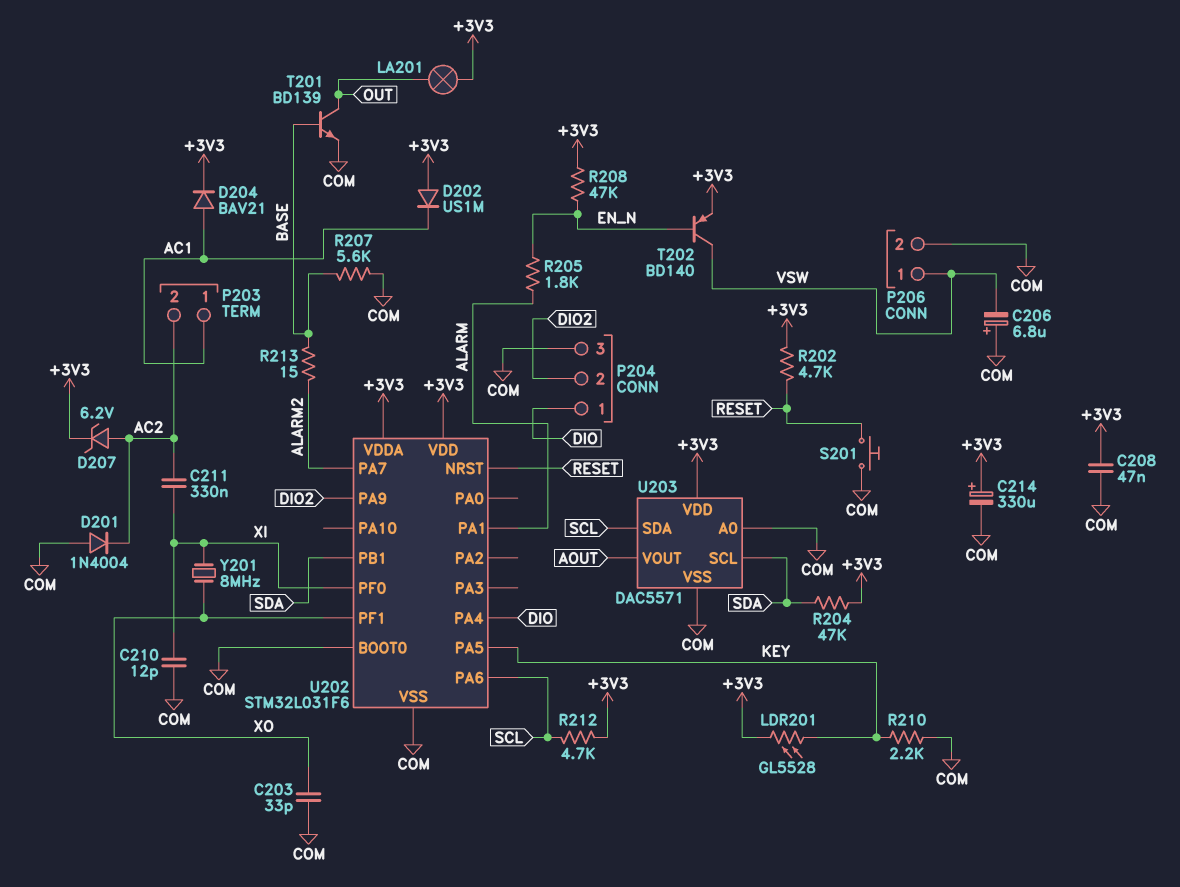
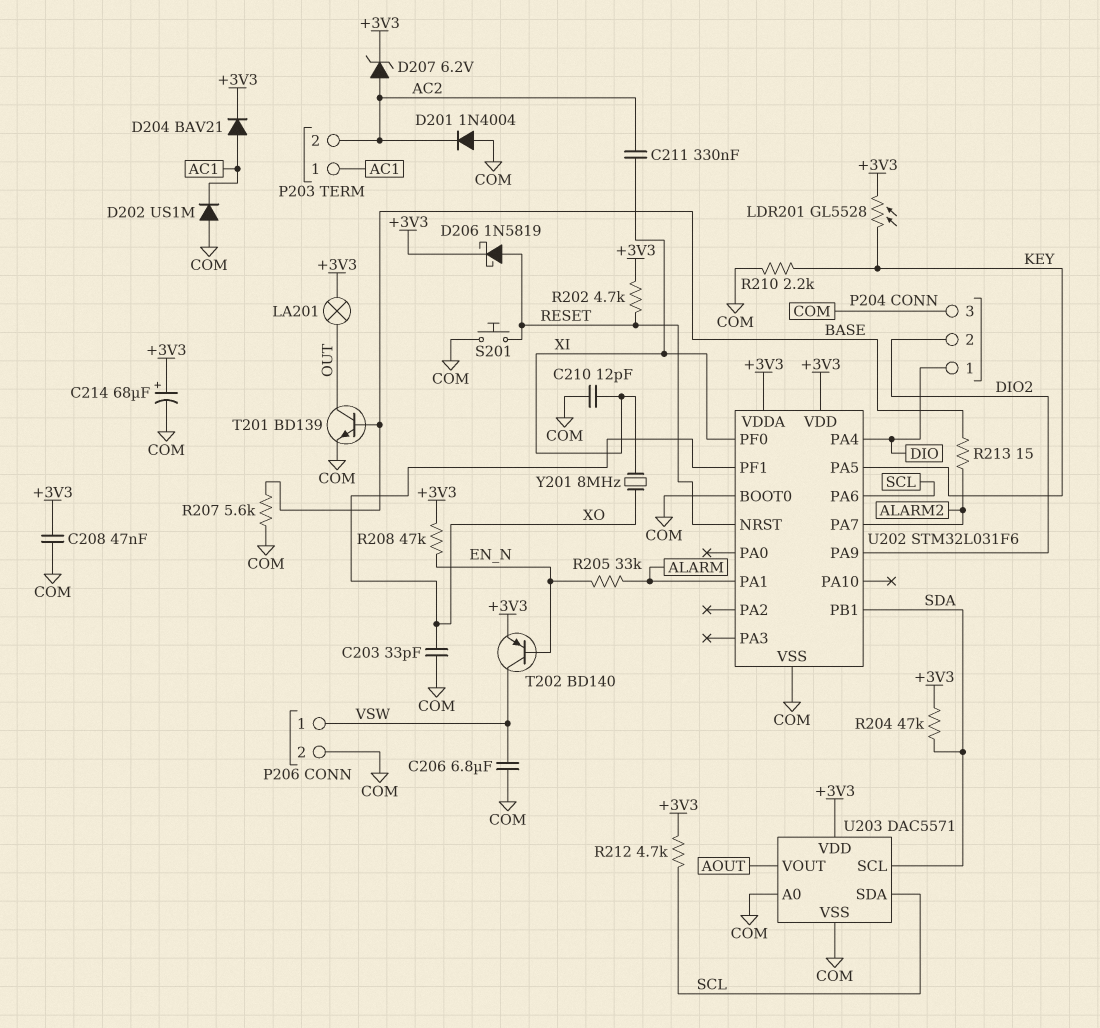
C206: 6.8uF (plus COM, minus VSW) -> 6.8uF (COM, VSW)
C214: 330uF (plus +3V3, minus COM) -> 68uF (plus +3V3, minus COM)
D202: diode US1M (A +3V3, K AC1) -> diode US1M (A COM, K AC1)
D206: none -> schottky 1N5819 (A RESET, K +3V3)
R205: 1.8k (ALARM, EN_N) -> 33k (ALARM, EN_N)

